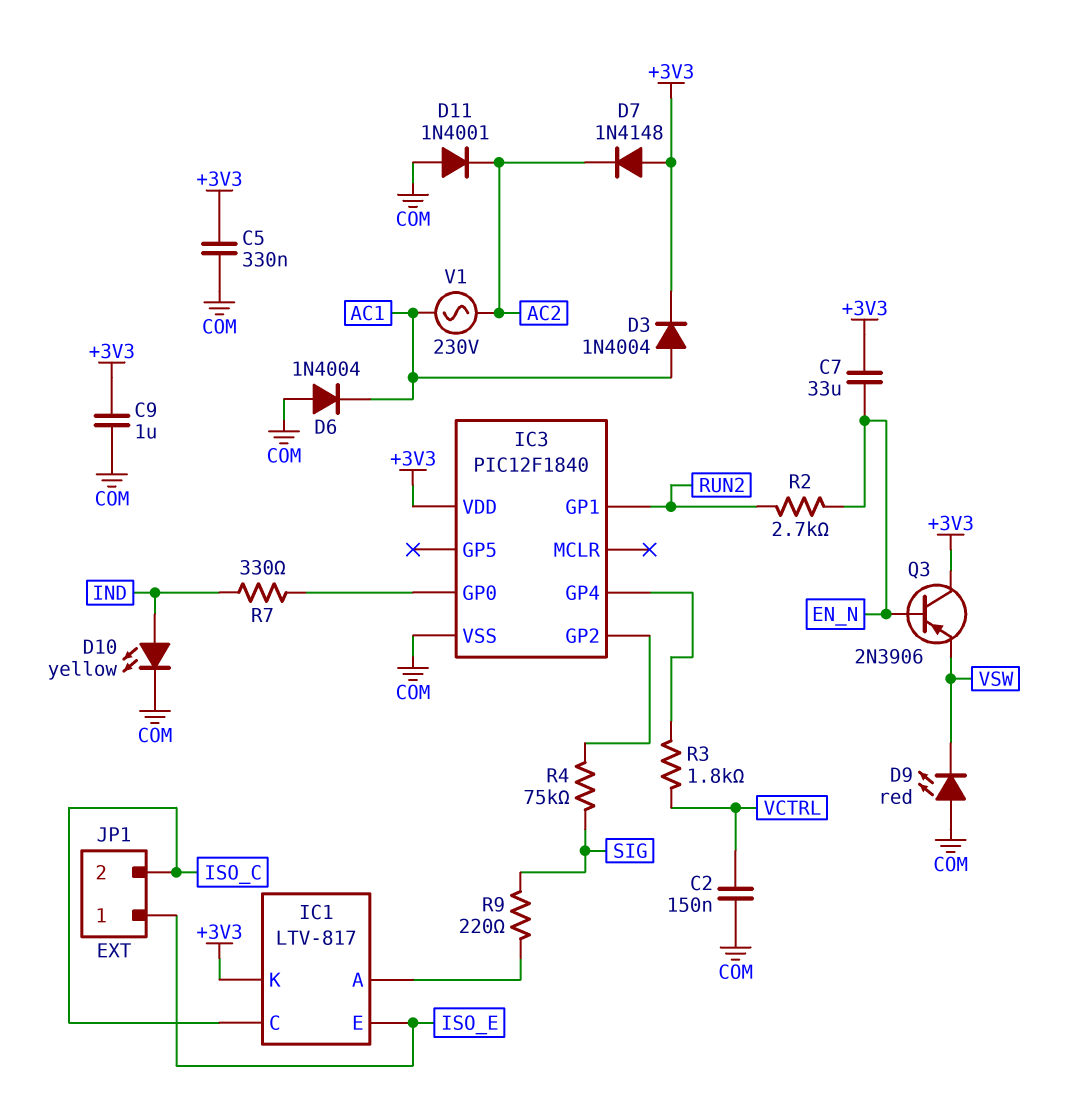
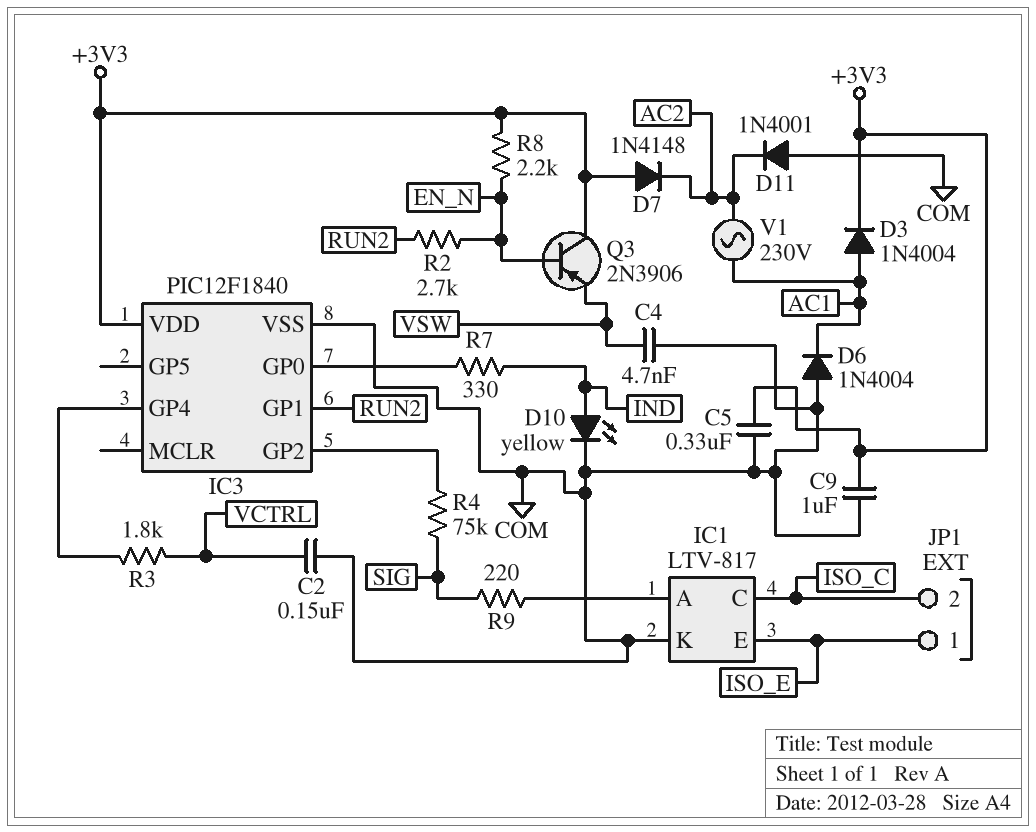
C4: none -> 4.7nF (COM, VSW)
C7: 33uF (+3V3, EN_N) -> none
D9: LED red (A COM, K VSW) -> none
IC1 pin K: +3V3 -> COM
R8: none -> 2.2k (+3V3, EN_N)

